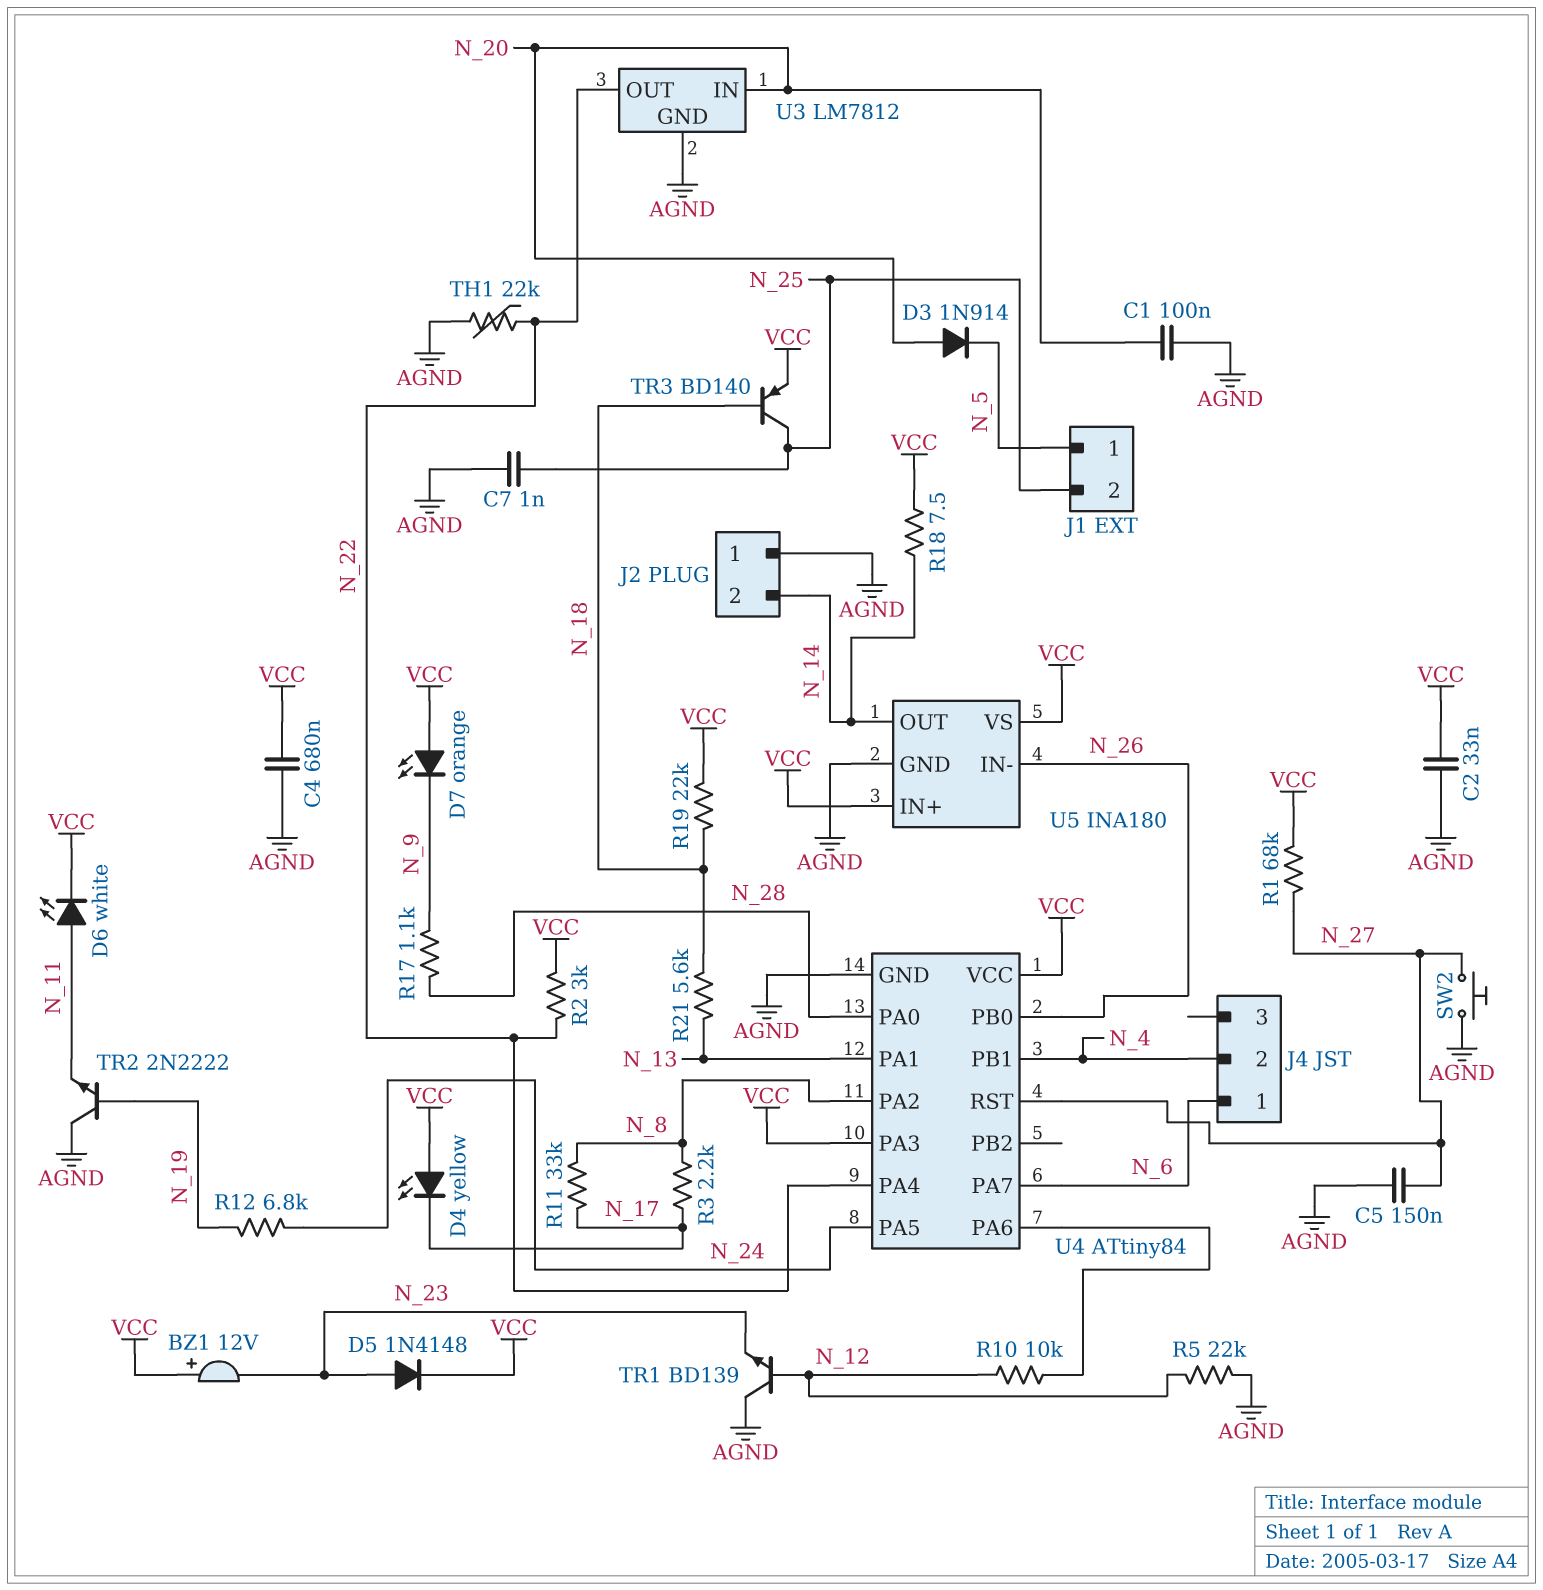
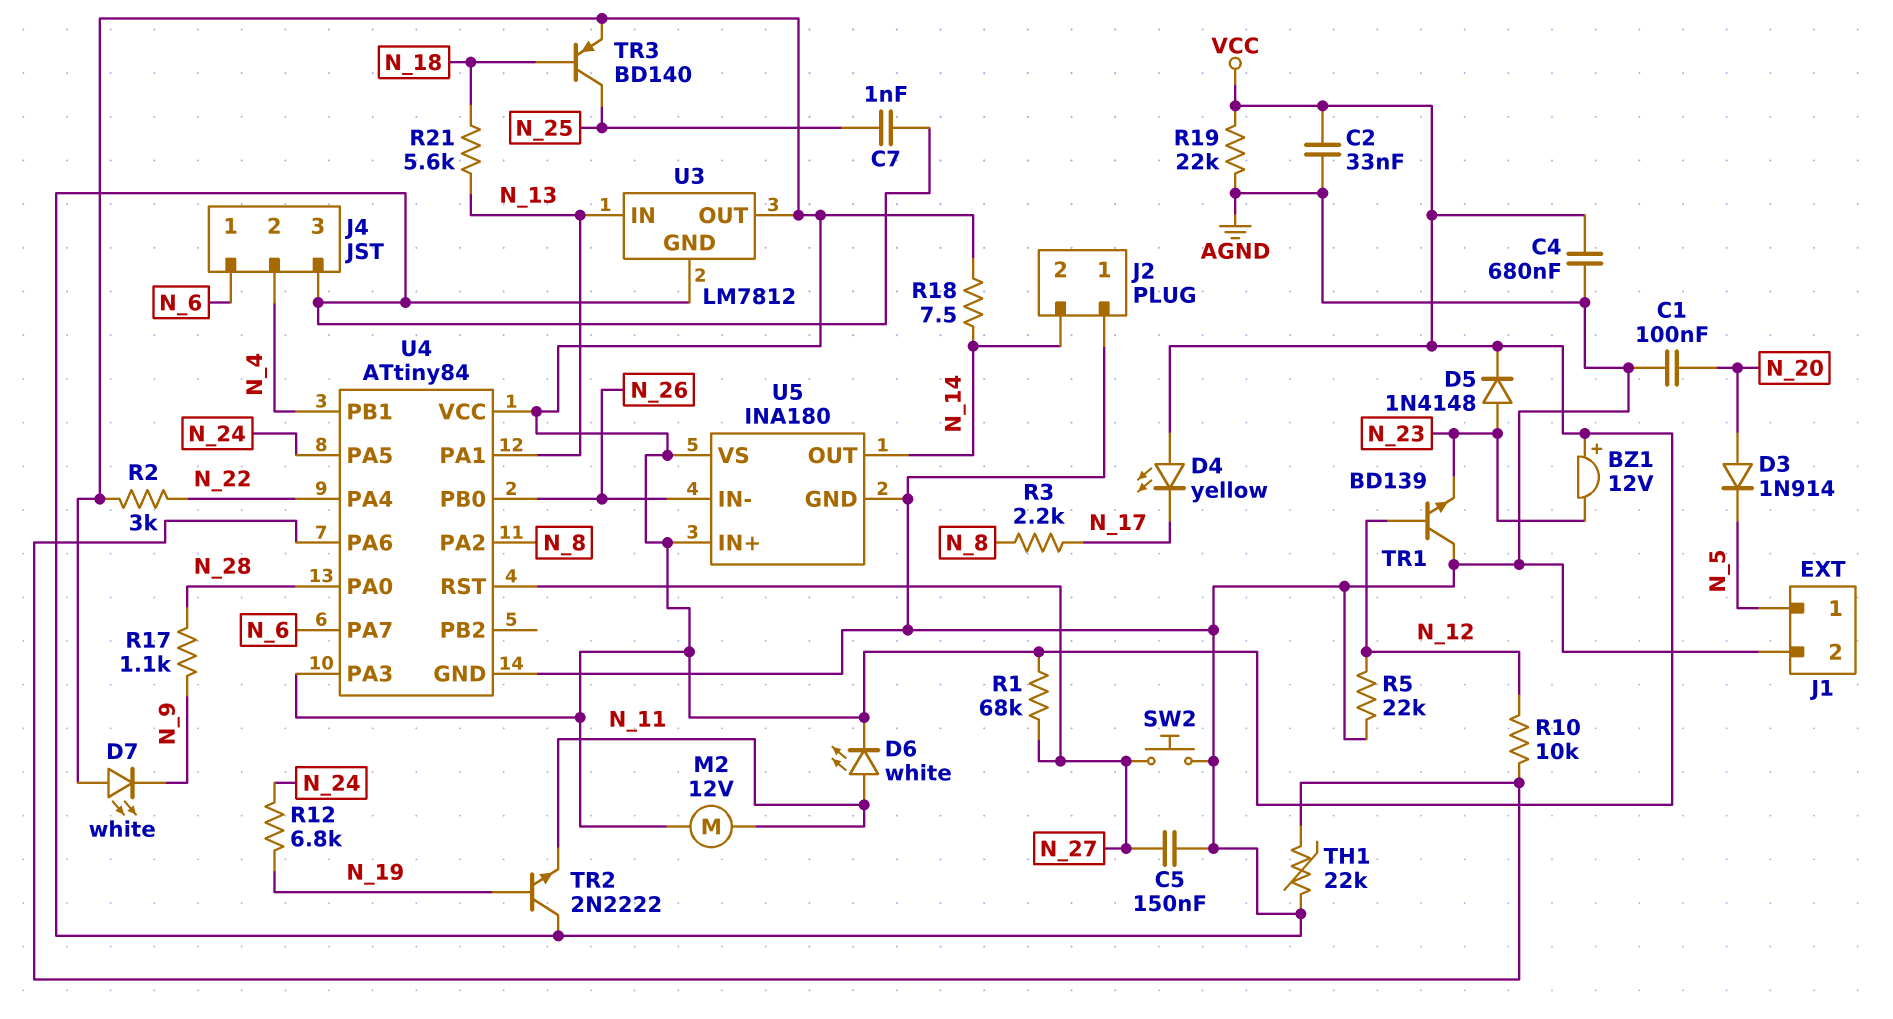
D7: LED orange (A VCC, K N_9) -> LED white (A VCC, K N_9)
J1 pin 2: N_25 -> AGND
J4 pin 3: none -> AGND
M2: none -> motor 12V (N_11, VCC)
R11: 33k (N_8, N_17) -> none
R19: 22k (N_18, VCC) -> 22k (AGND, VCC)
TH1: 22k (AGND, N_22) -> 22k (AGND, U4/PA6)
U3 pin IN: N_20 -> N_13
U3 pin OUT: N_22 -> VCC

